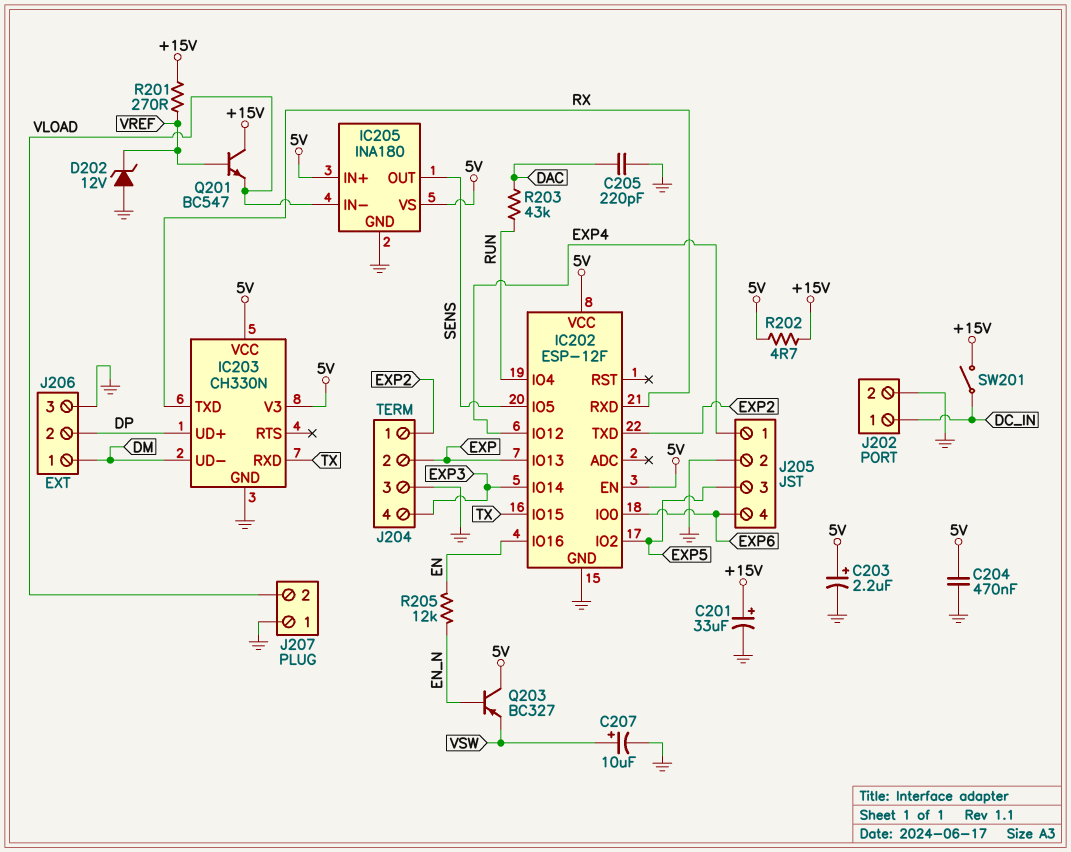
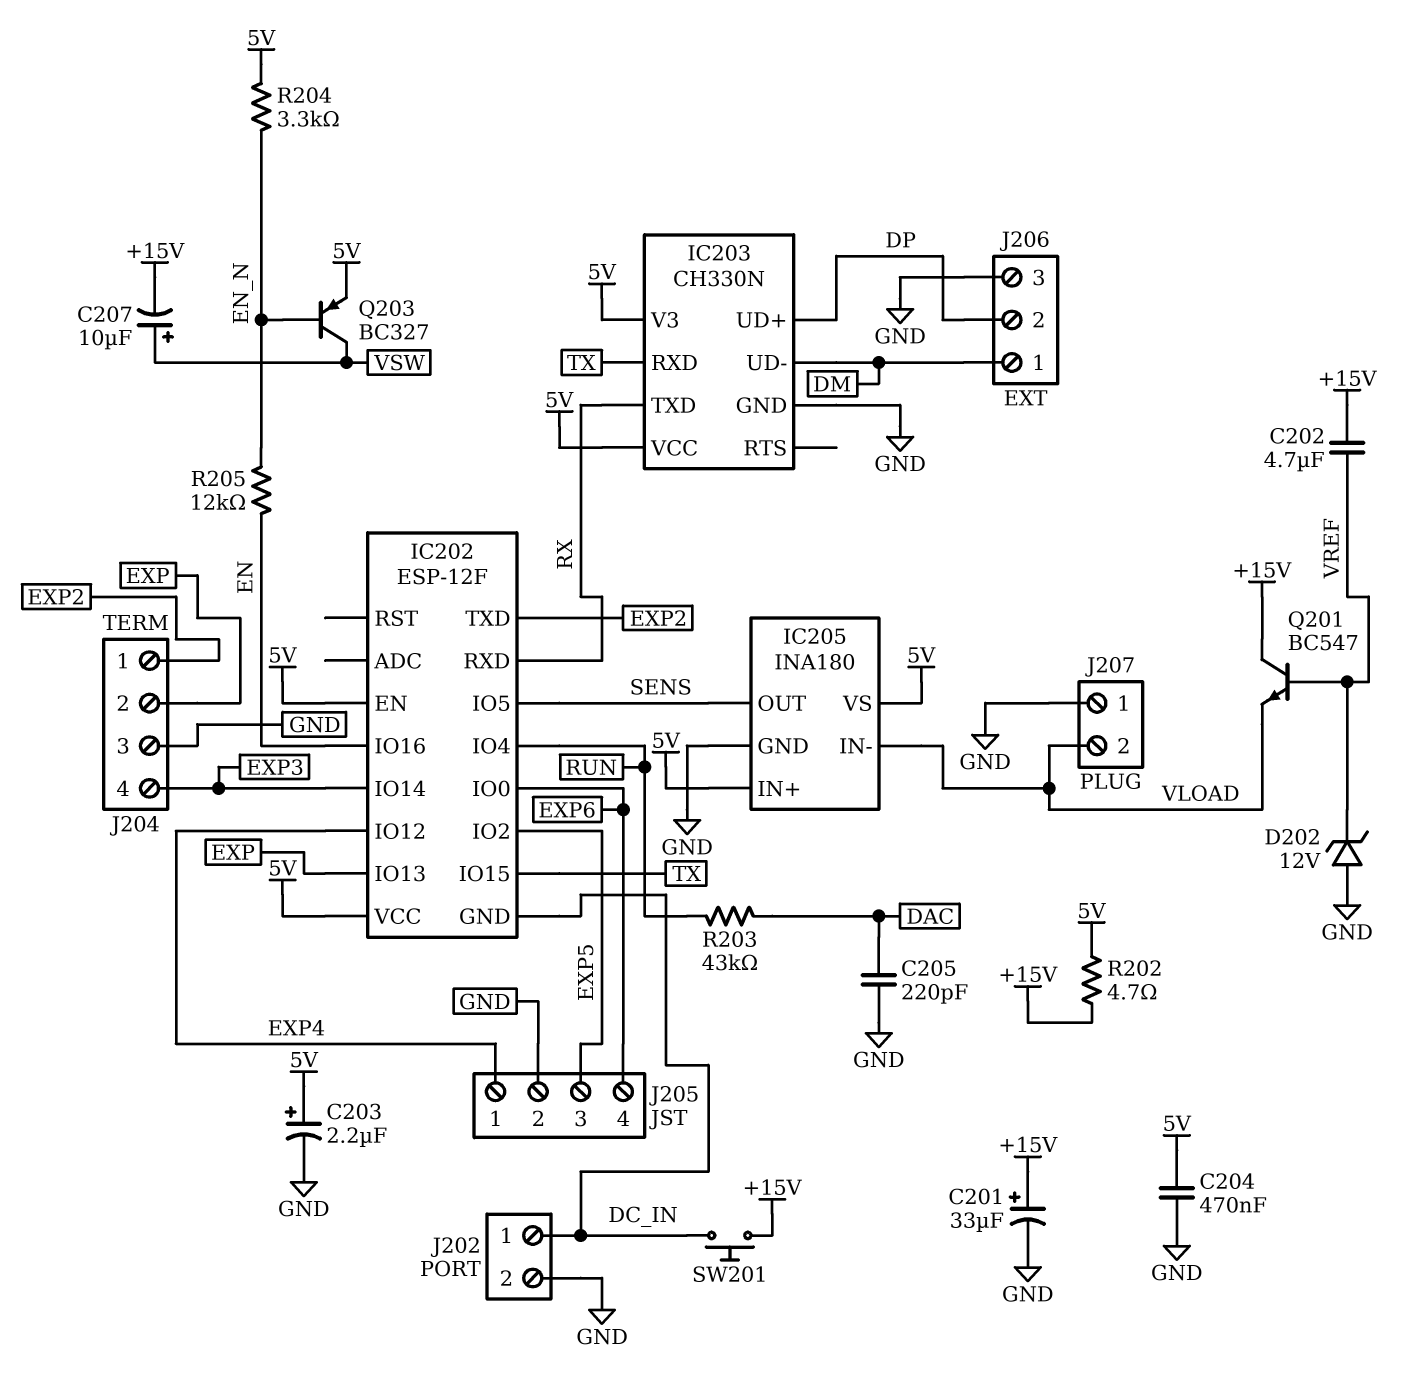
C202: none -> 4.7uF (+15V, VREF)
C207: 10uF (plus VSW, minus GND) -> 10uF (plus VSW, minus +15V)
IC202 pin GND: GND -> DC_IN
Q203: PNP BC327 (B EN_N, C 5V, E VSW) -> PNP BC327 (B EN_N, C VSW, E 5V)
R201: 270 (+15V, VREF) -> none
R204: none -> 3.3k (5V, EN_N)
SW201: switch (+15V, DC_IN) -> button (+15V, DC_IN)

